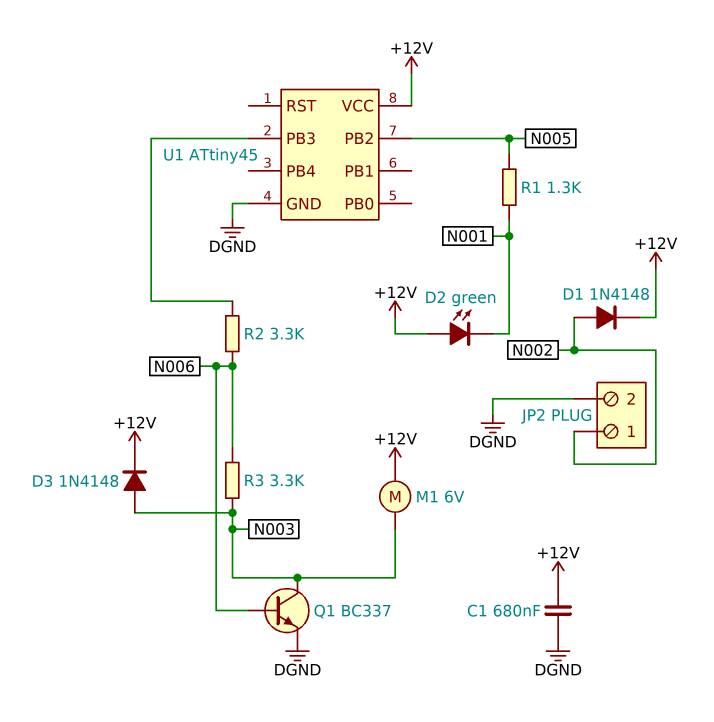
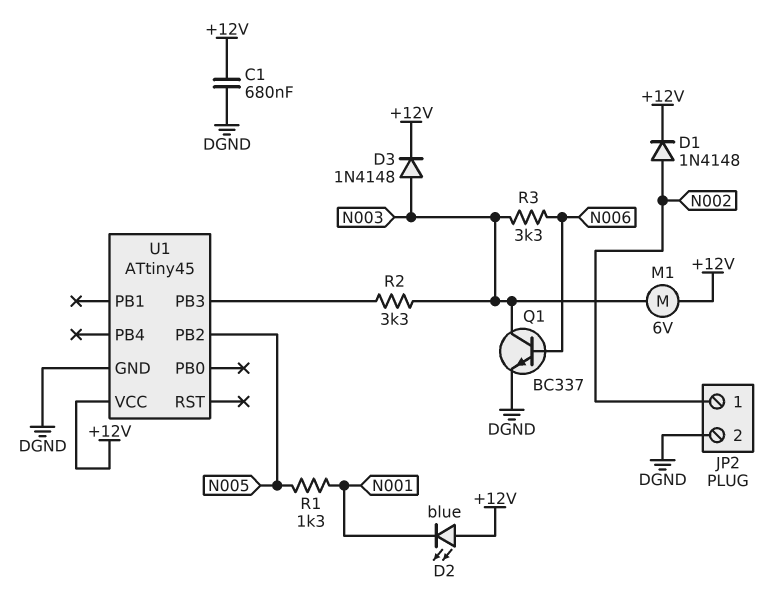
D2: LED green (A +12V, K N001) -> LED blue (A +12V, K N001)
R2: 3.3k (N006, U1/PB3) -> 3.3k (N003, U1/PB3)

